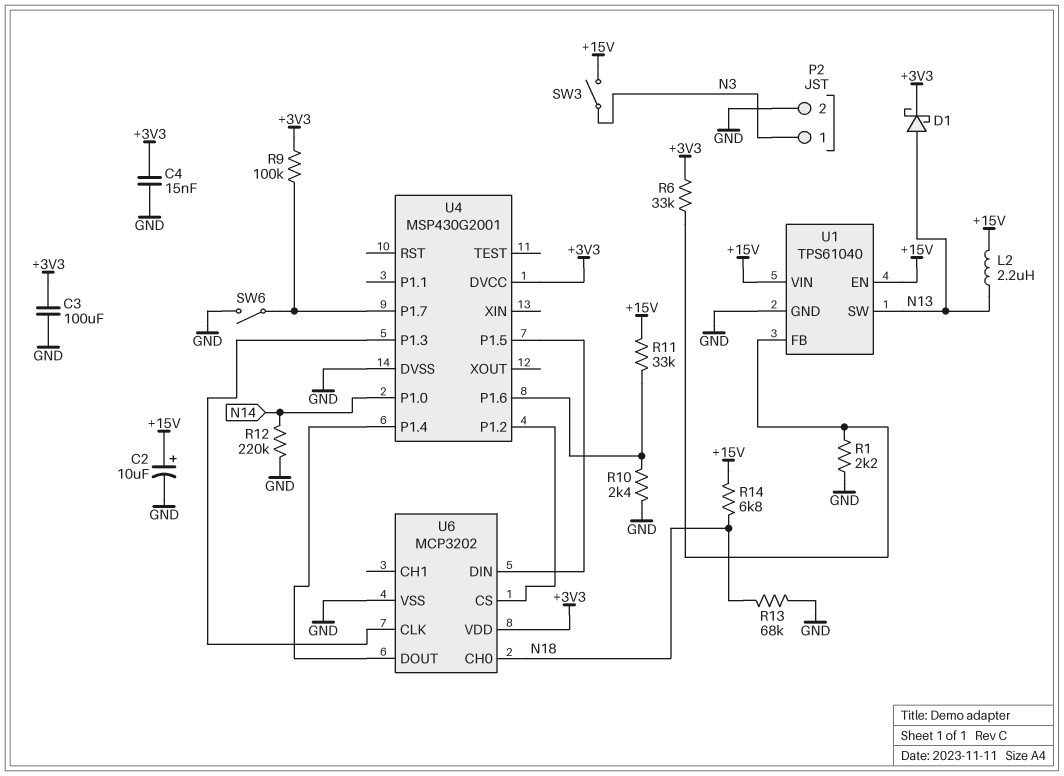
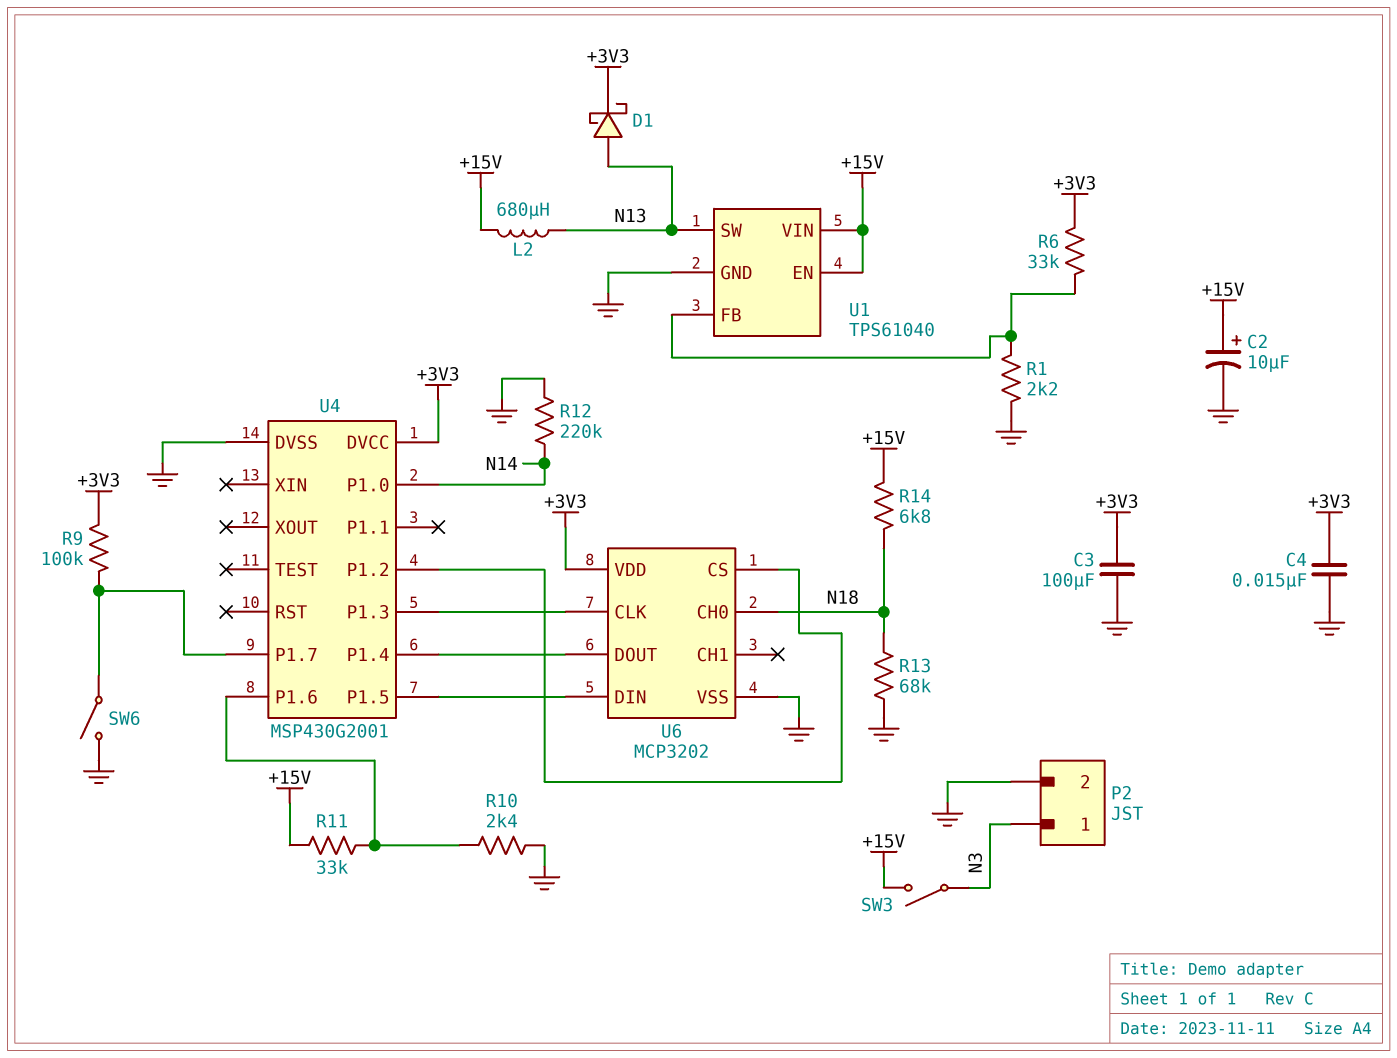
L2: 2.2uH (+15V, N13) -> 680uH (+15V, N13)

